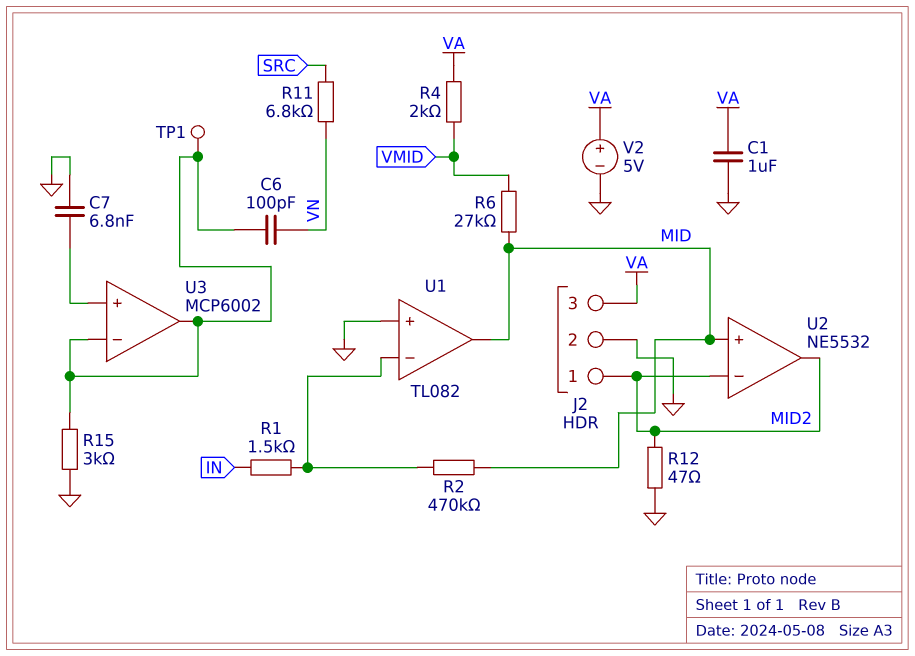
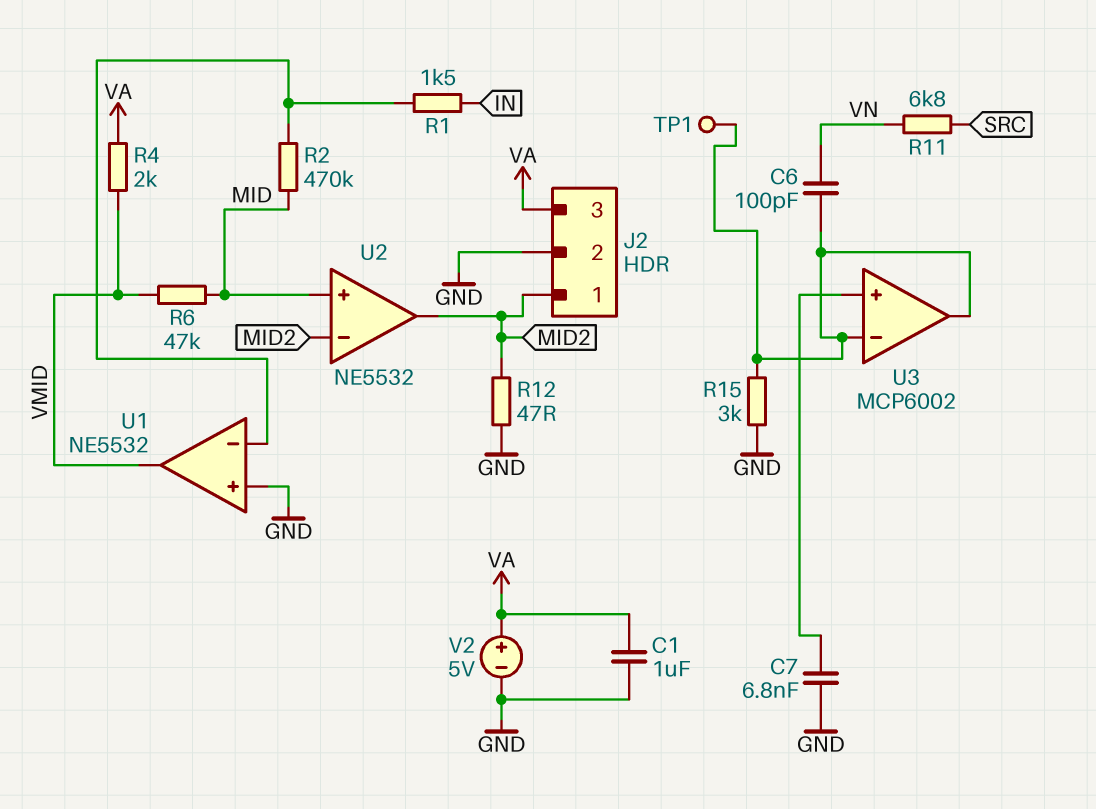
R6: 27k (MID, VMID) -> 47k (MID, VMID)
U1: TL082 -> NE5532
U1 pin out: MID -> VMID

